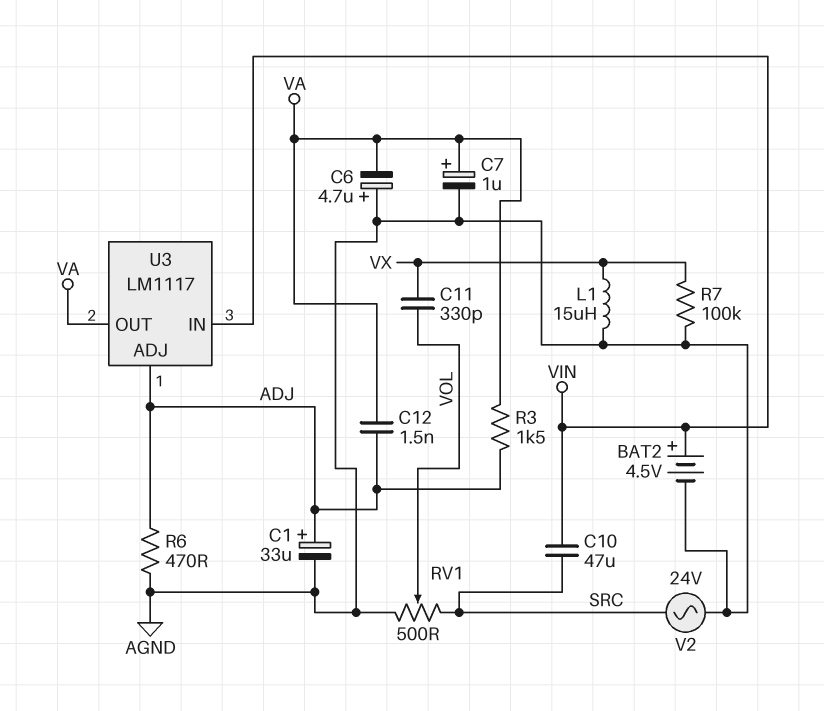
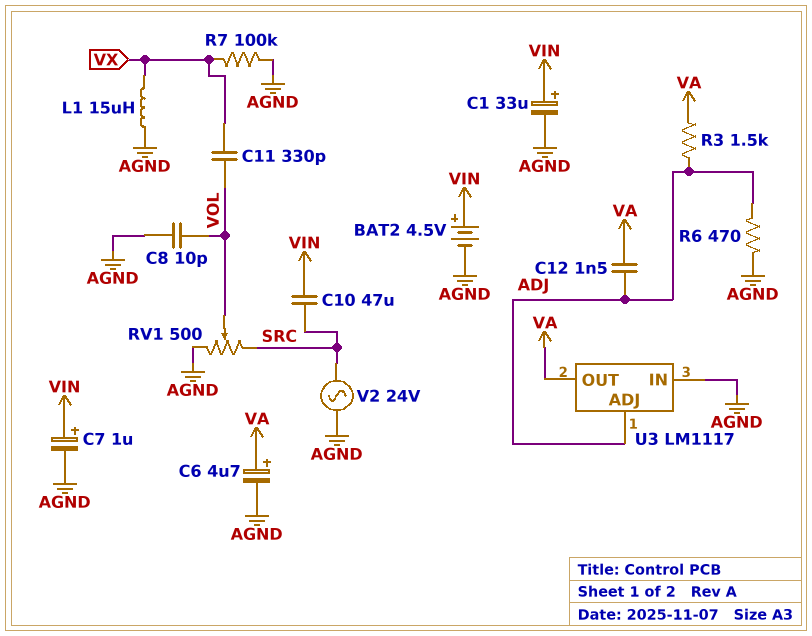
C1: 33uF (plus ADJ, minus AGND) -> 33uF (plus VIN, minus AGND)
C6: 4.7uF (plus AGND, minus VA) -> 4.7uF (plus VA, minus AGND)
C7: 1uF (plus VA, minus AGND) -> 1uF (plus VIN, minus AGND)
C8: none -> 10pF (AGND, VOL)
U3 pin IN: VIN -> AGND

